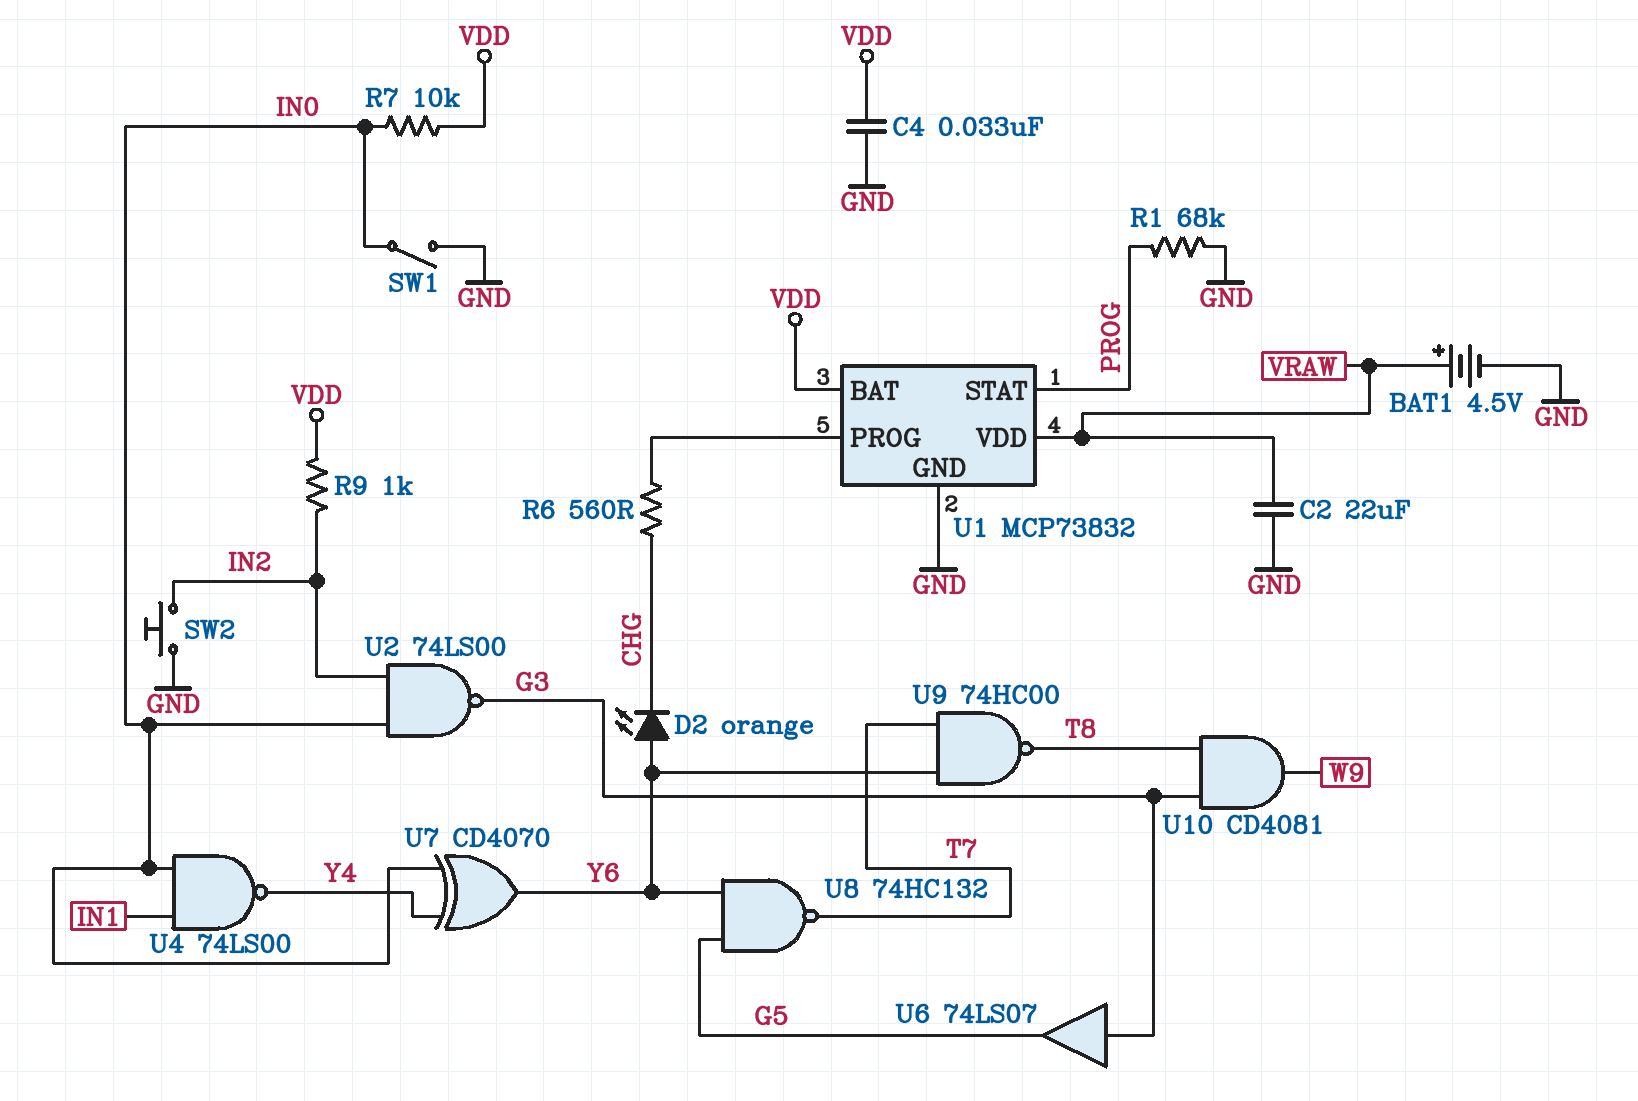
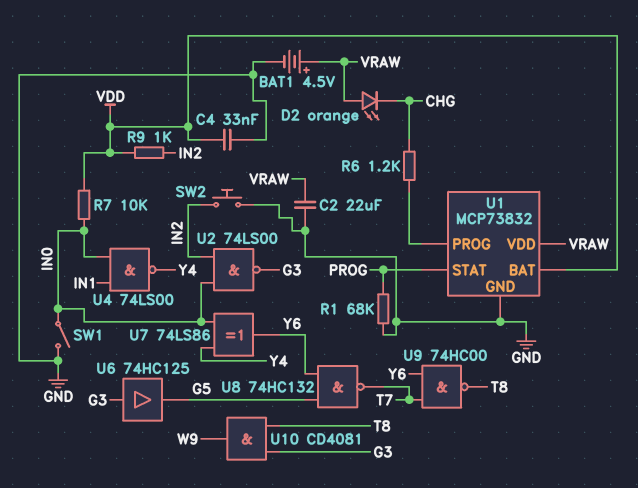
D2: LED orange (A Y6, K CHG) -> LED orange (A VRAW, K CHG)
R6: 560 (CHG, U1/PROG) -> 1.2k (CHG, U1/PROG)
U6: buffer 74LS07 (in G3, out G5) -> buffer 74HC125 (in G3, out G5)
U7: XOR CD4070 (in IN0, in Y4, out Y6) -> XOR 74LS86 (in IN0, in Y4, out Y6)

